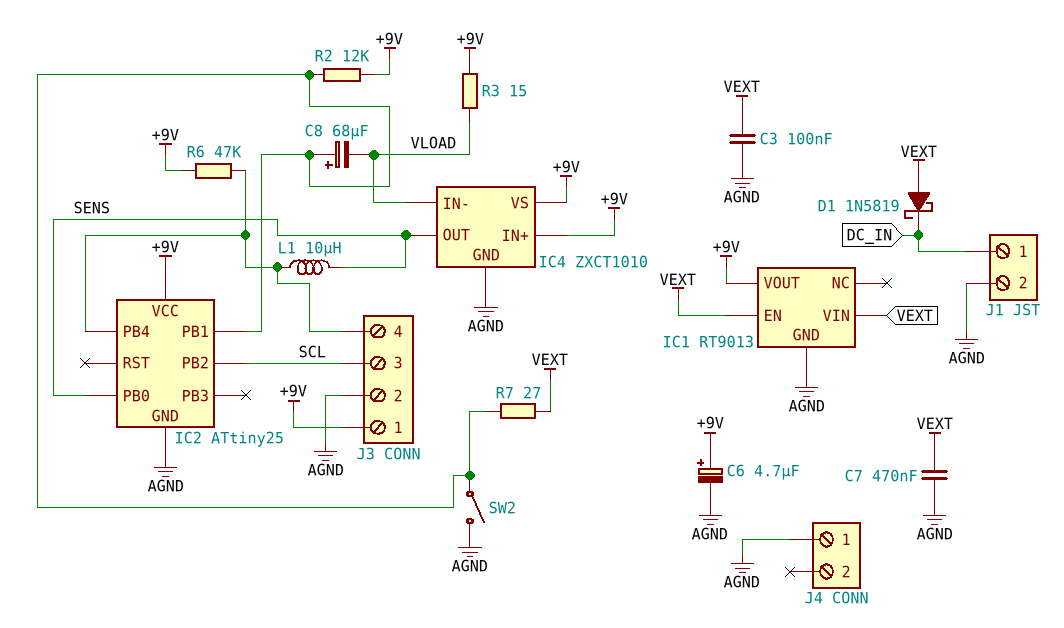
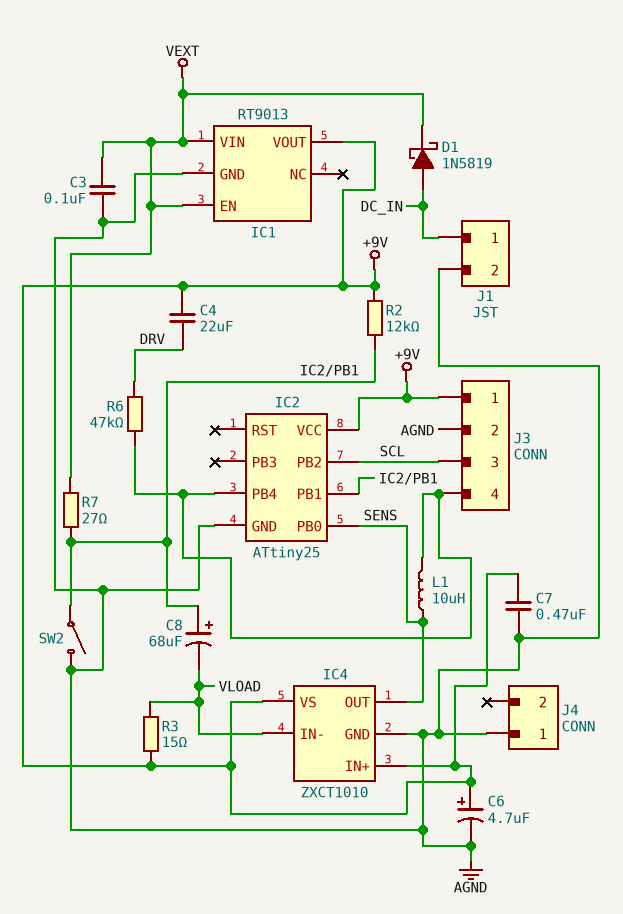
C4: none -> 22uF (+9V, DRV)
C7: 470nF (AGND, VEXT) -> 470nF (+9V, AGND)
D1: schottky 1N5819 (A VEXT, K DC_IN) -> schottky 1N5819 (A DC_IN, K VEXT)
R6: 47k (+9V, IC2/PB4) -> 47k (DRV, IC2/PB4)

